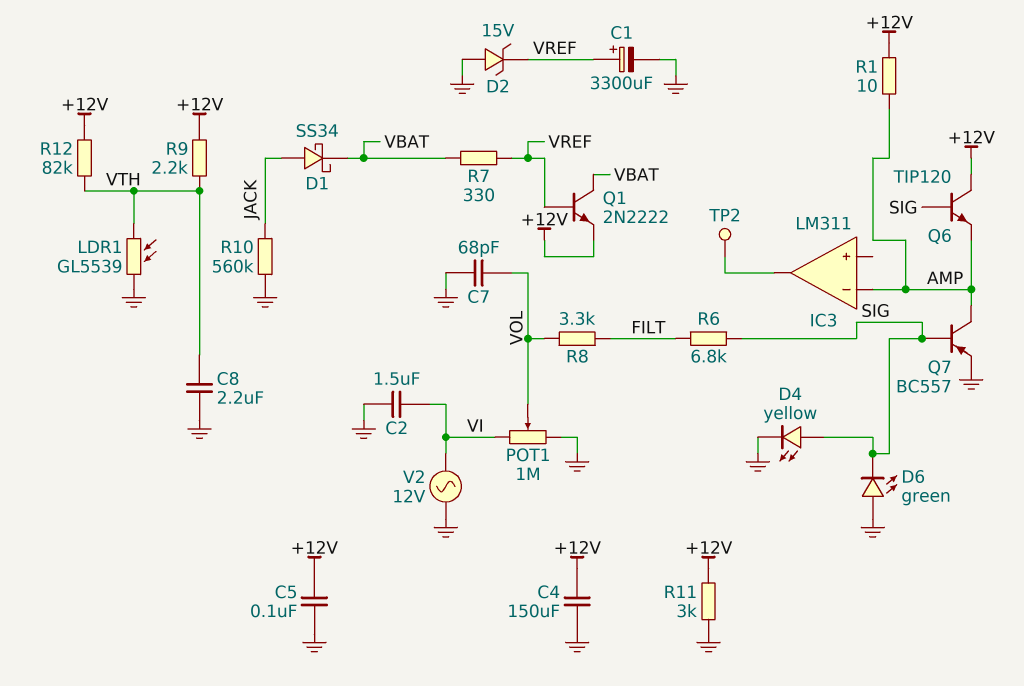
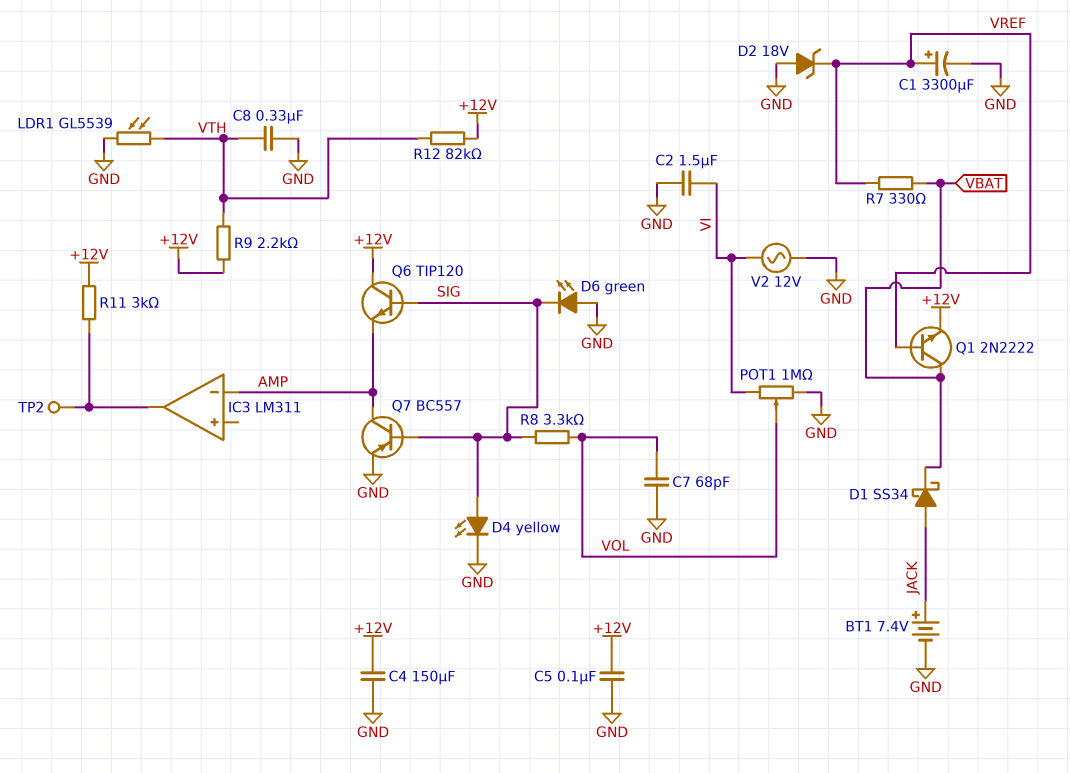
BT1: none -> 7.4V (plus JACK, minus GND)
C8: 2.2uF (GND, VTH) -> 330nF (GND, VTH)
D2: zener 15V (A GND, K VREF) -> zener 18V (A GND, K VREF)
R1: 10 (+12V, AMP) -> none
R6: 6.8k (FILT, SIG) -> none
R8: 3.3k (FILT, VOL) -> 3.3k (SIG, VOL)
R10: 560k (GND, JACK) -> none
R11: 3k (+12V, GND) -> 3k (+12V, IC3/out)

